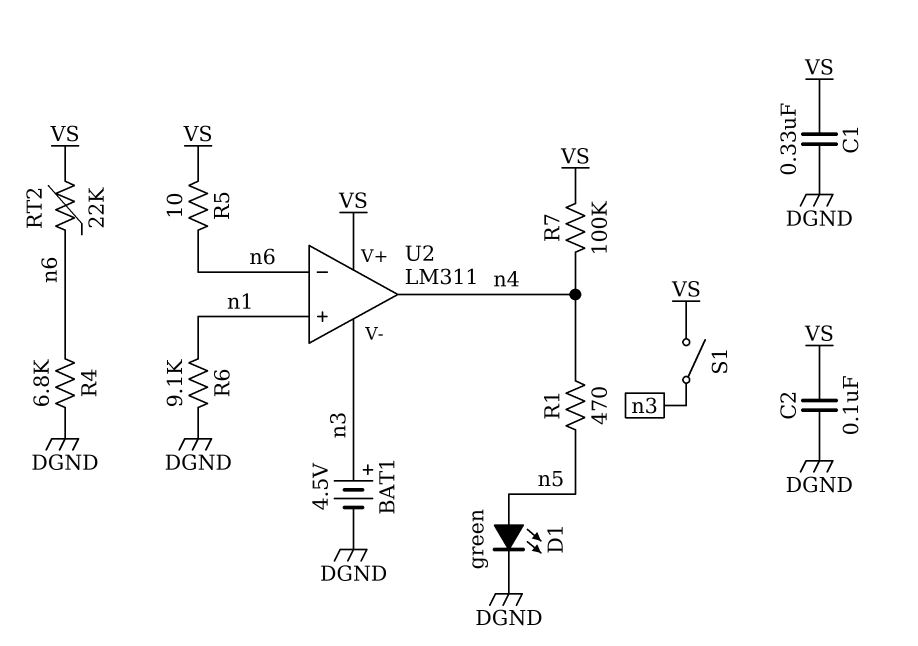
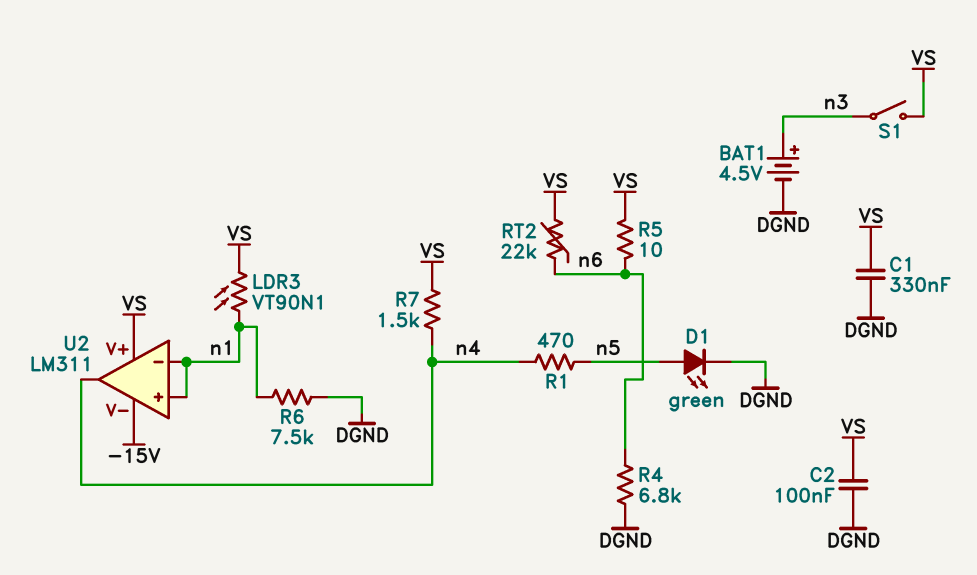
LDR3: none -> VT90N1 (VS, n1)
R6: 9.1k (DGND, n1) -> 7.5k (DGND, n1)
R7: 100k (VS, n4) -> 1.5k (VS, n4)
U2 pin V-: n3 -> -15V
U2 pin in-: n6 -> n1

